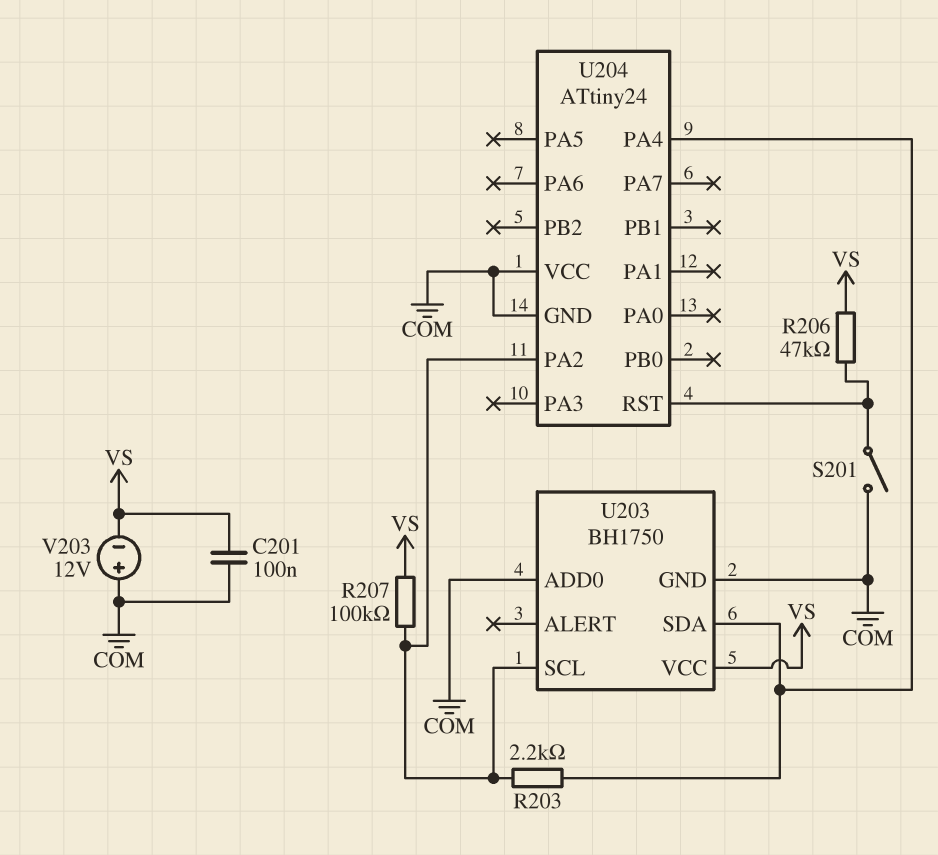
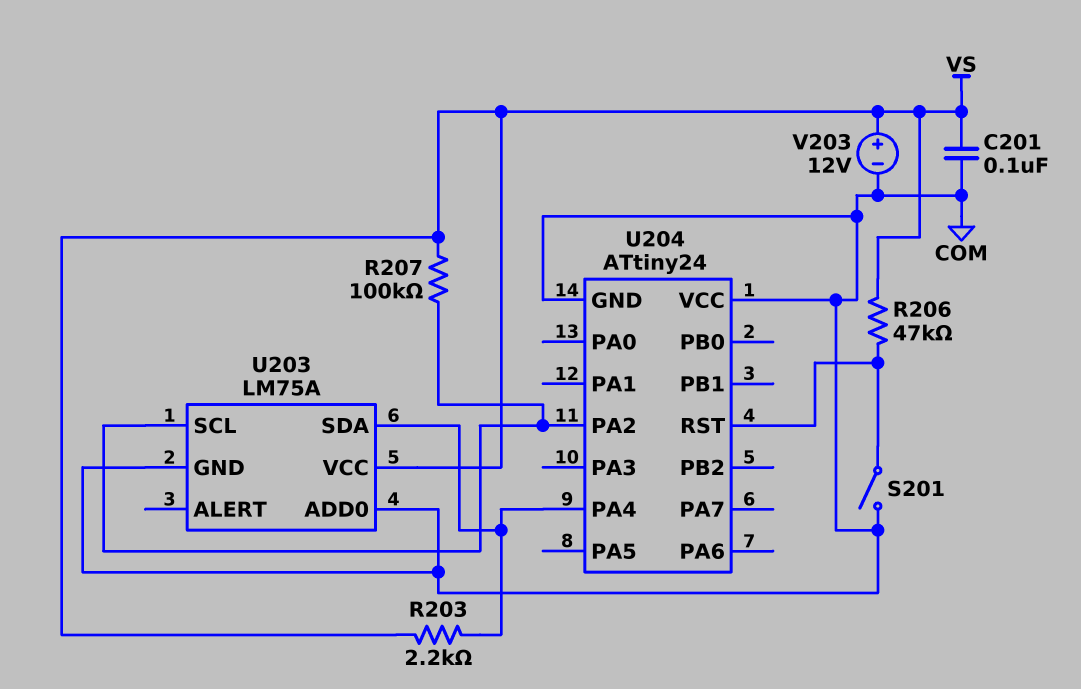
R203: 2.2k (U203/SCL, U203/SDA) -> 2.2k (U203/SDA, VS)
U203: BH1750 -> LM75A
V203: 12V (plus COM, minus VS) -> 12V (plus VS, minus COM)

